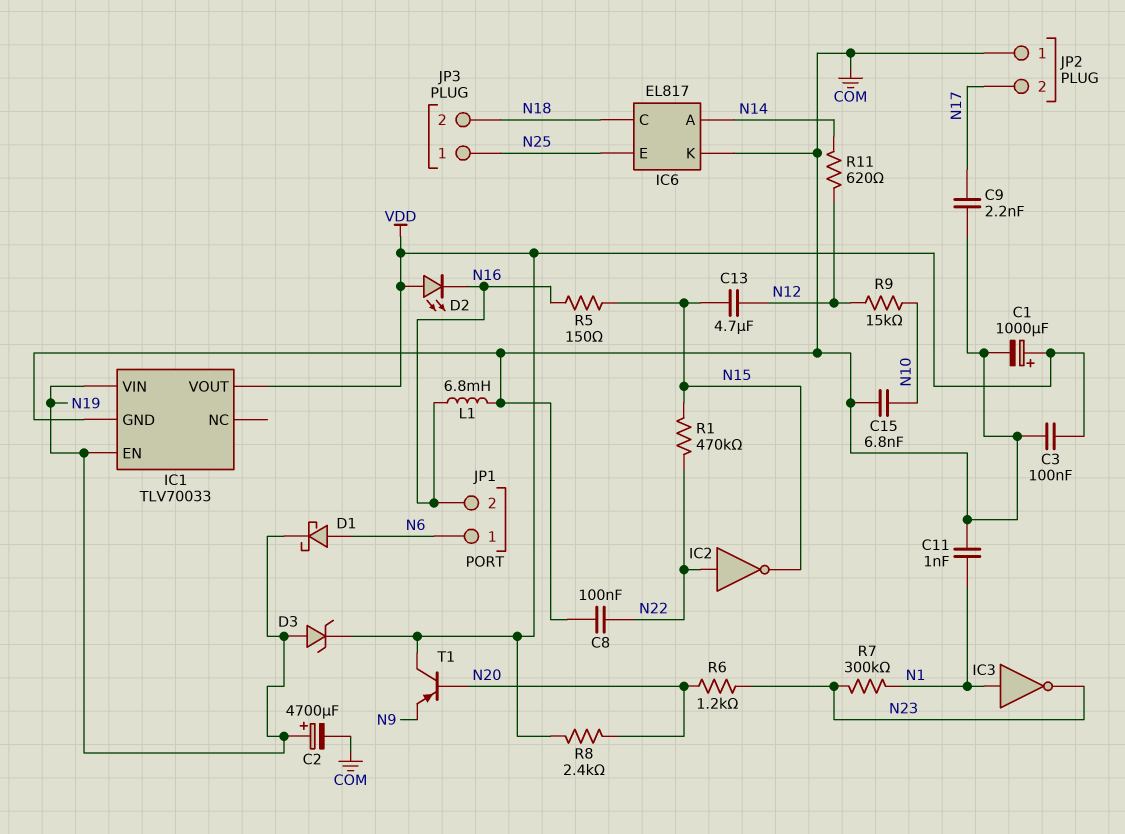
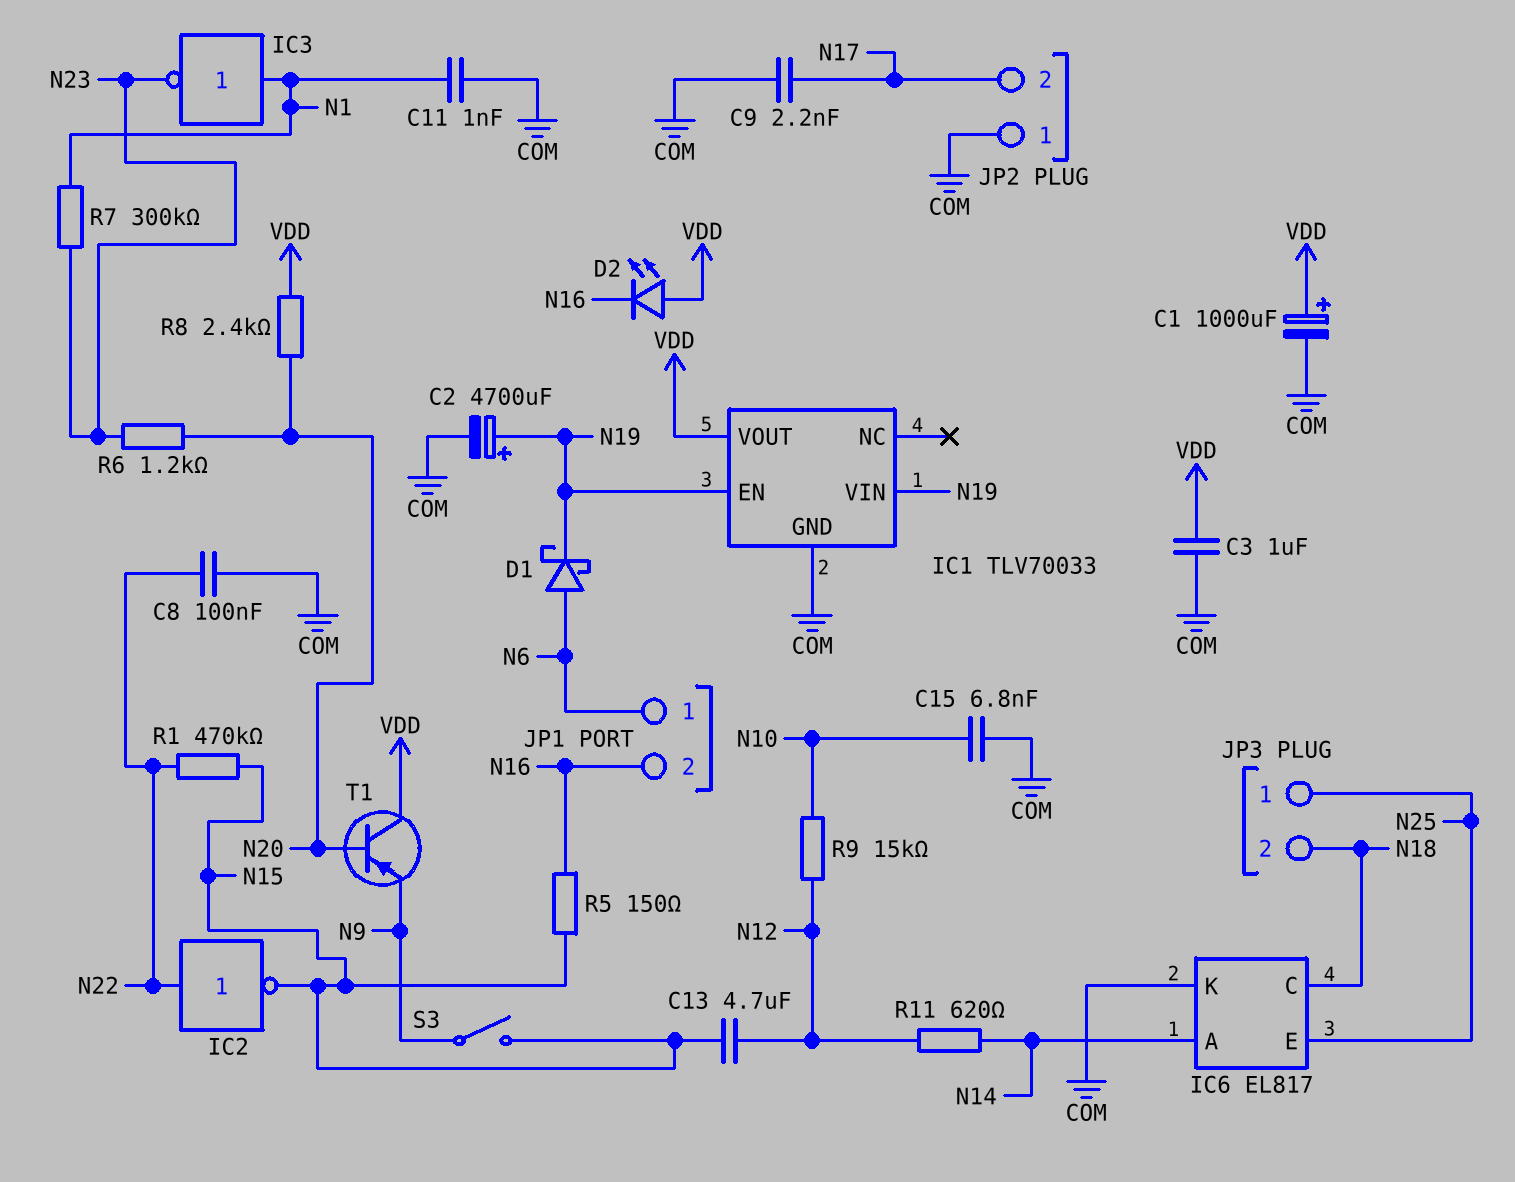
C3: 100nF (COM, VDD) -> 1uF (COM, VDD)
D3: zener (A N19, K VDD) -> none
L1: 6.8mH (COM, N16) -> none
S3: none -> switch (N9, N15)

